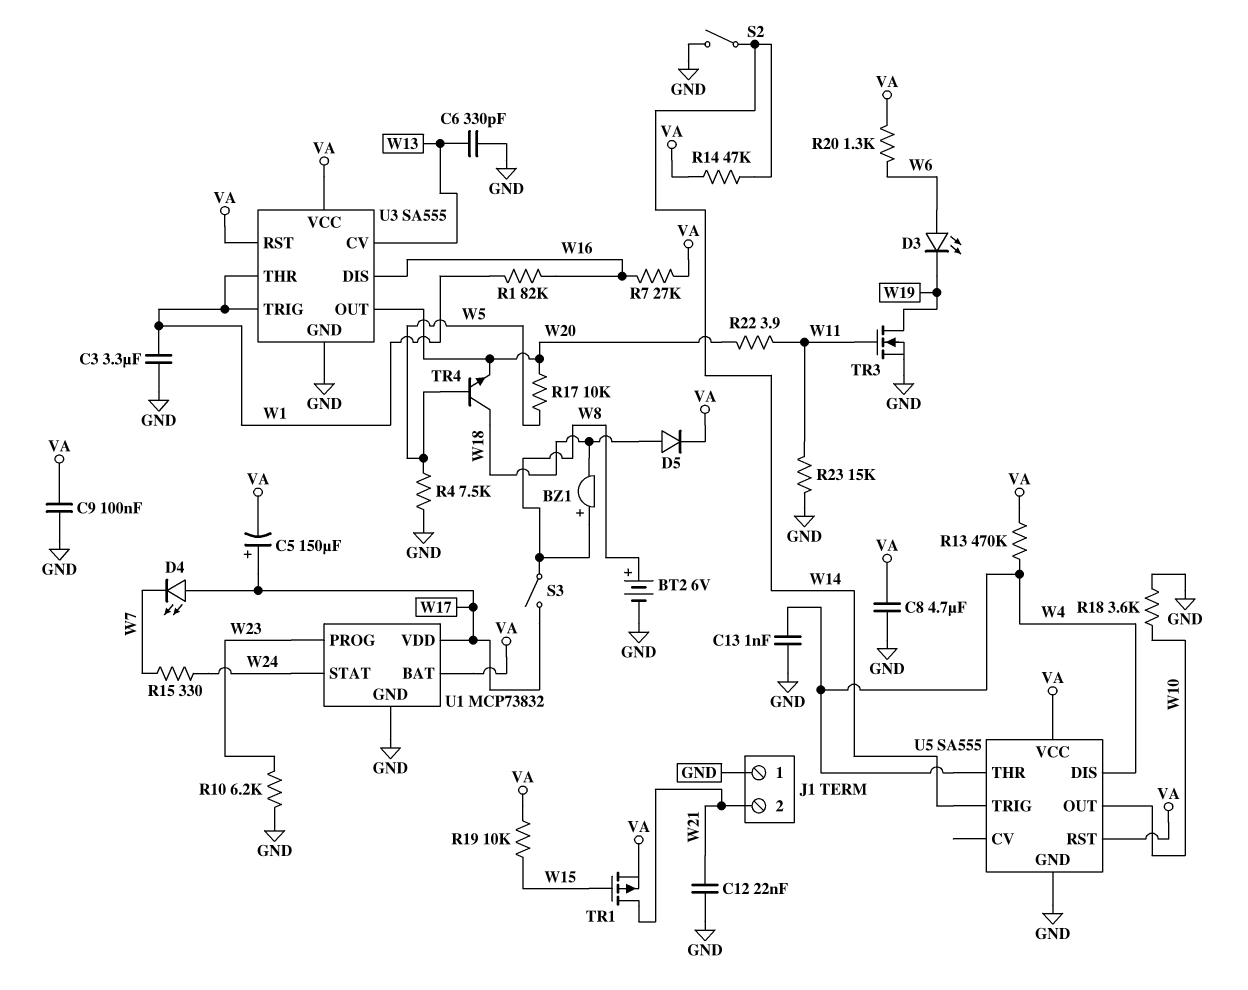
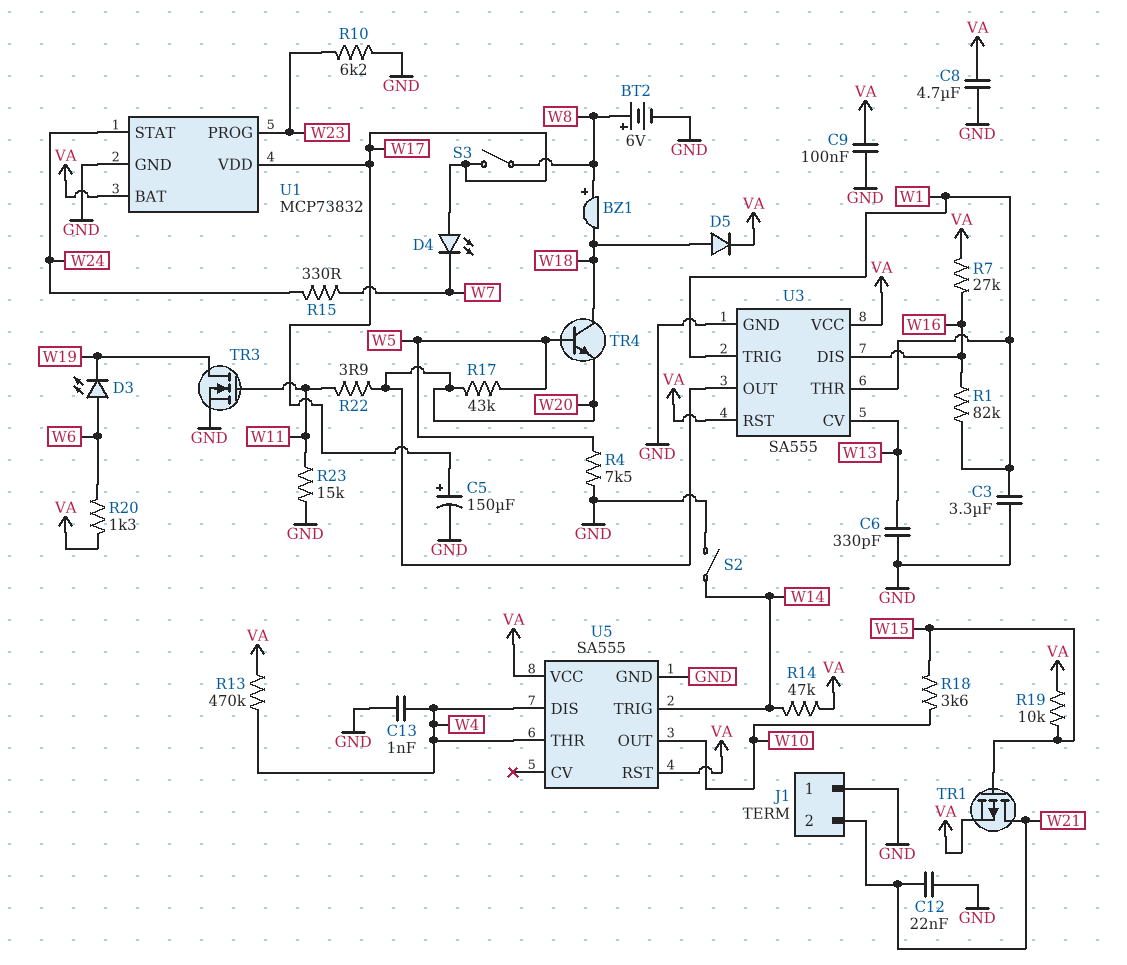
C5: 150uF (plus W17, minus VA) -> 150uF (plus W17, minus GND)
R17: 10k (W5, W20) -> 43k (W5, W20)
R18: 3.6k (GND, W10) -> 3.6k (W10, W15)

